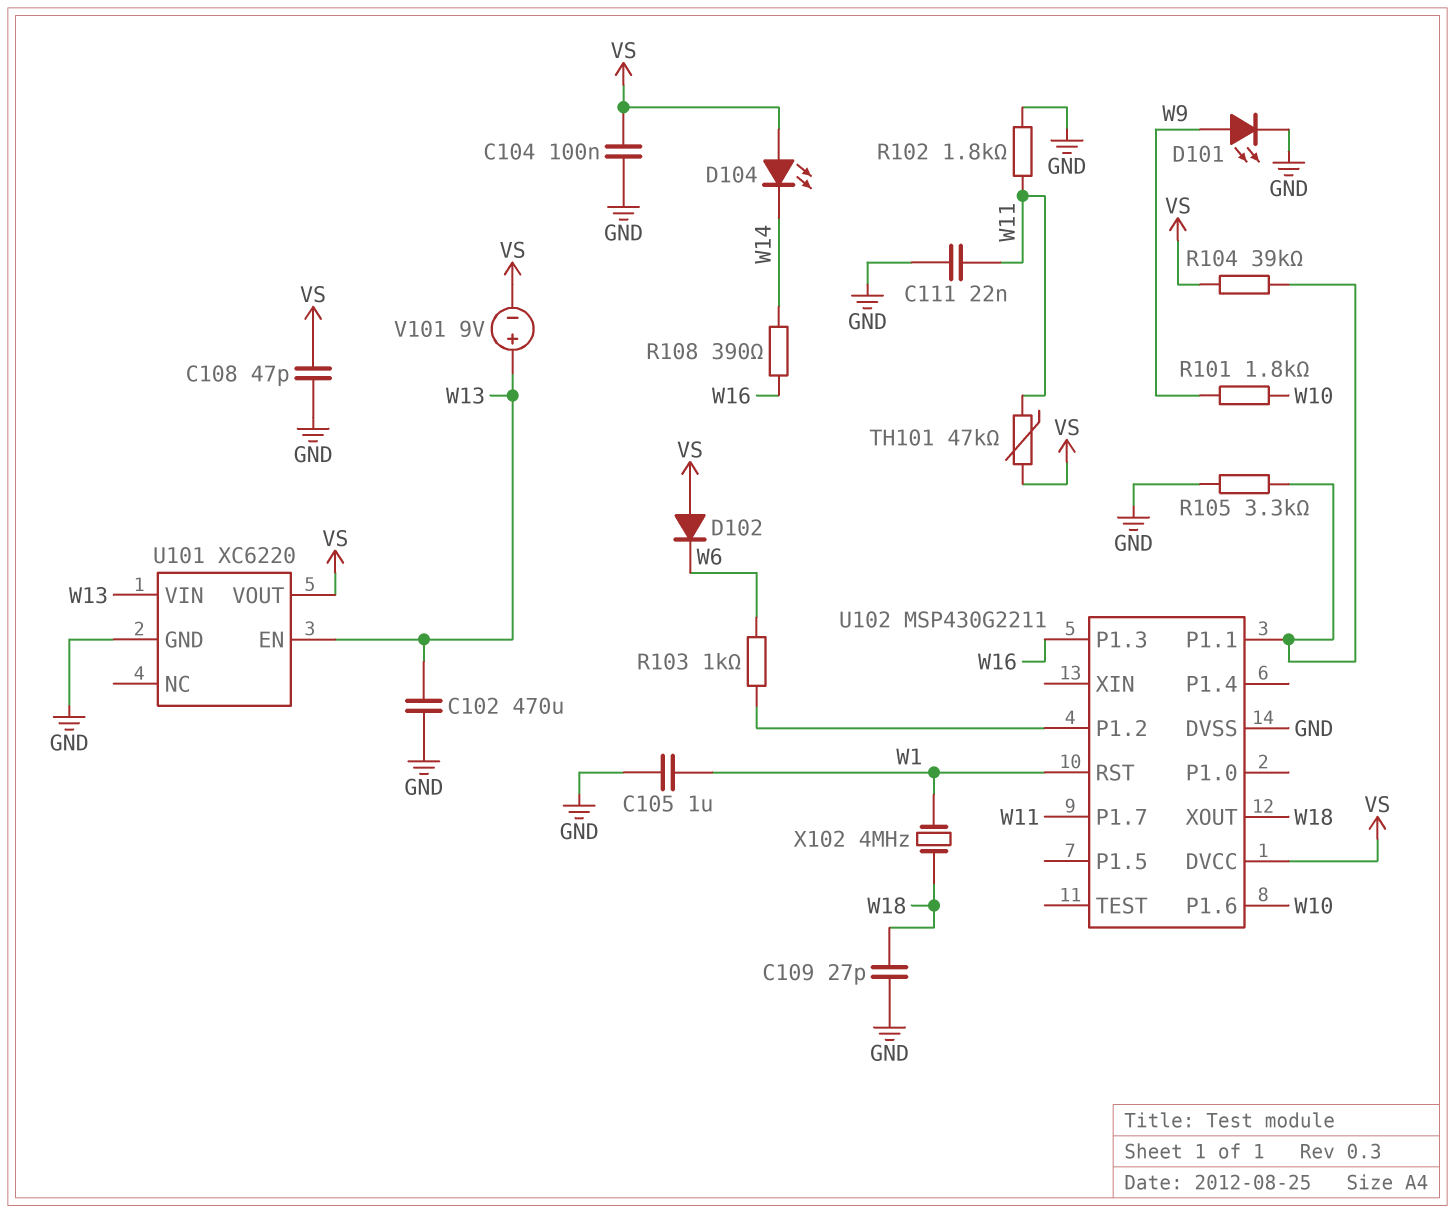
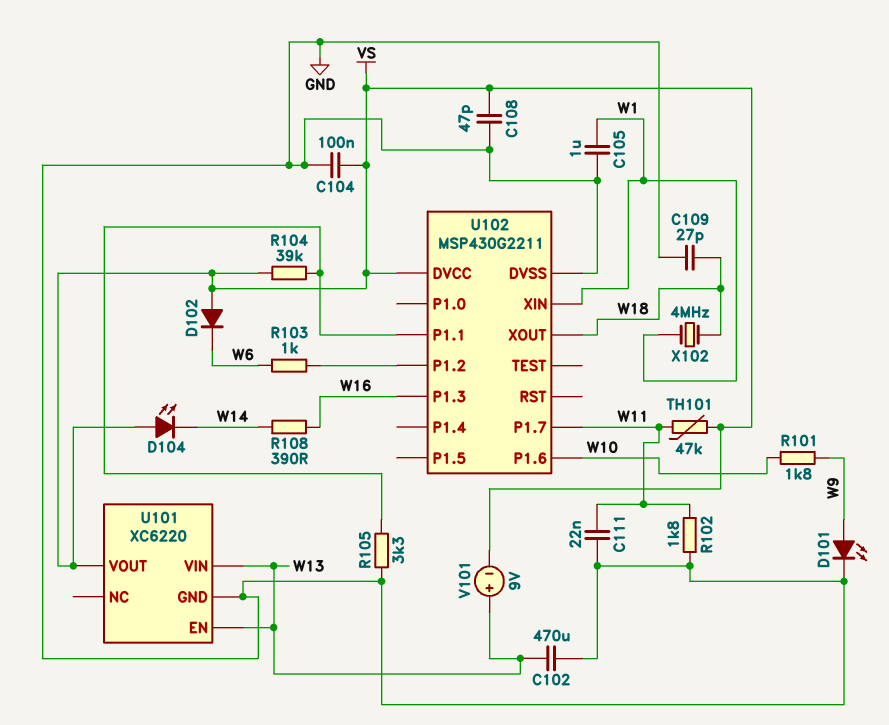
U102 pin RST: W1 -> none
U102 pin XIN: none -> W1

